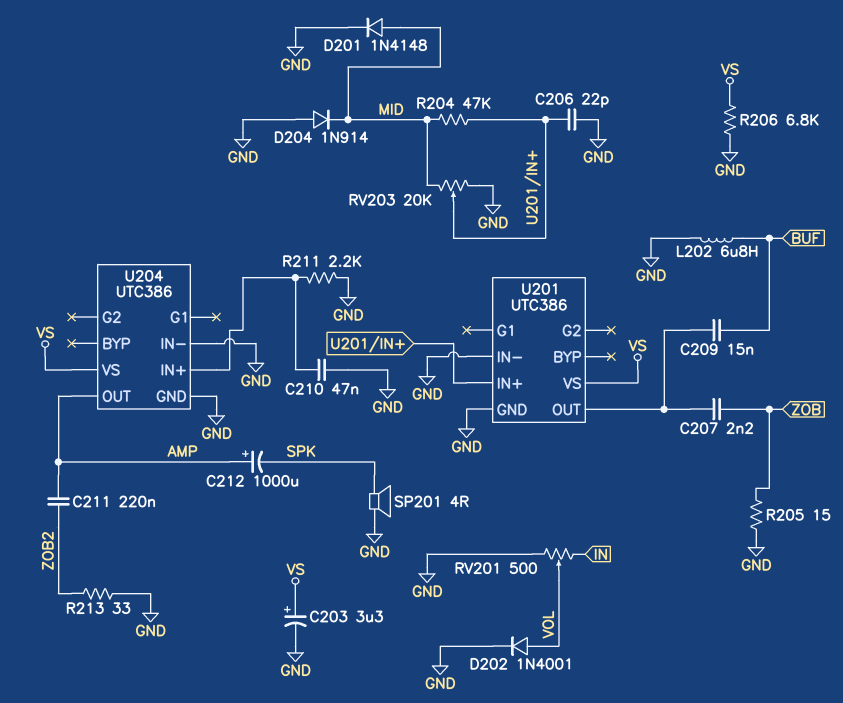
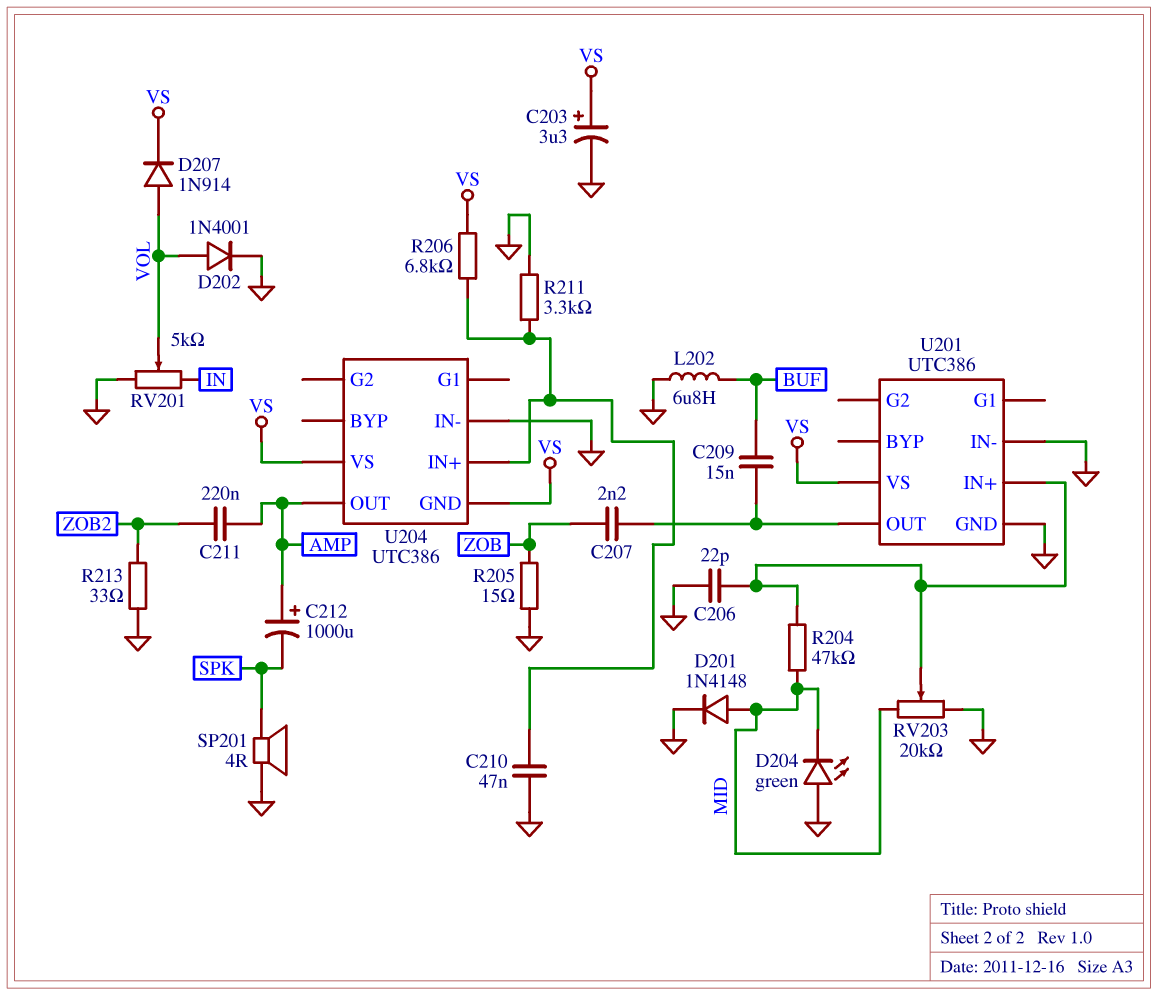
D204: diode 1N914 (A GND, K MID) -> LED green (A GND, K MID)
D207: none -> diode 1N914 (A VOL, K VS)
R206: 6.8k (GND, VS) -> 6.8k (U204/IN+, VS)
R211: 2.2k (GND, U204/IN+) -> 3.3k (GND, U204/IN+)
RV201: 500 (GND, IN, wiper VOL) -> 5k (GND, IN, wiper VOL)
U204 pin GND: GND -> VS

